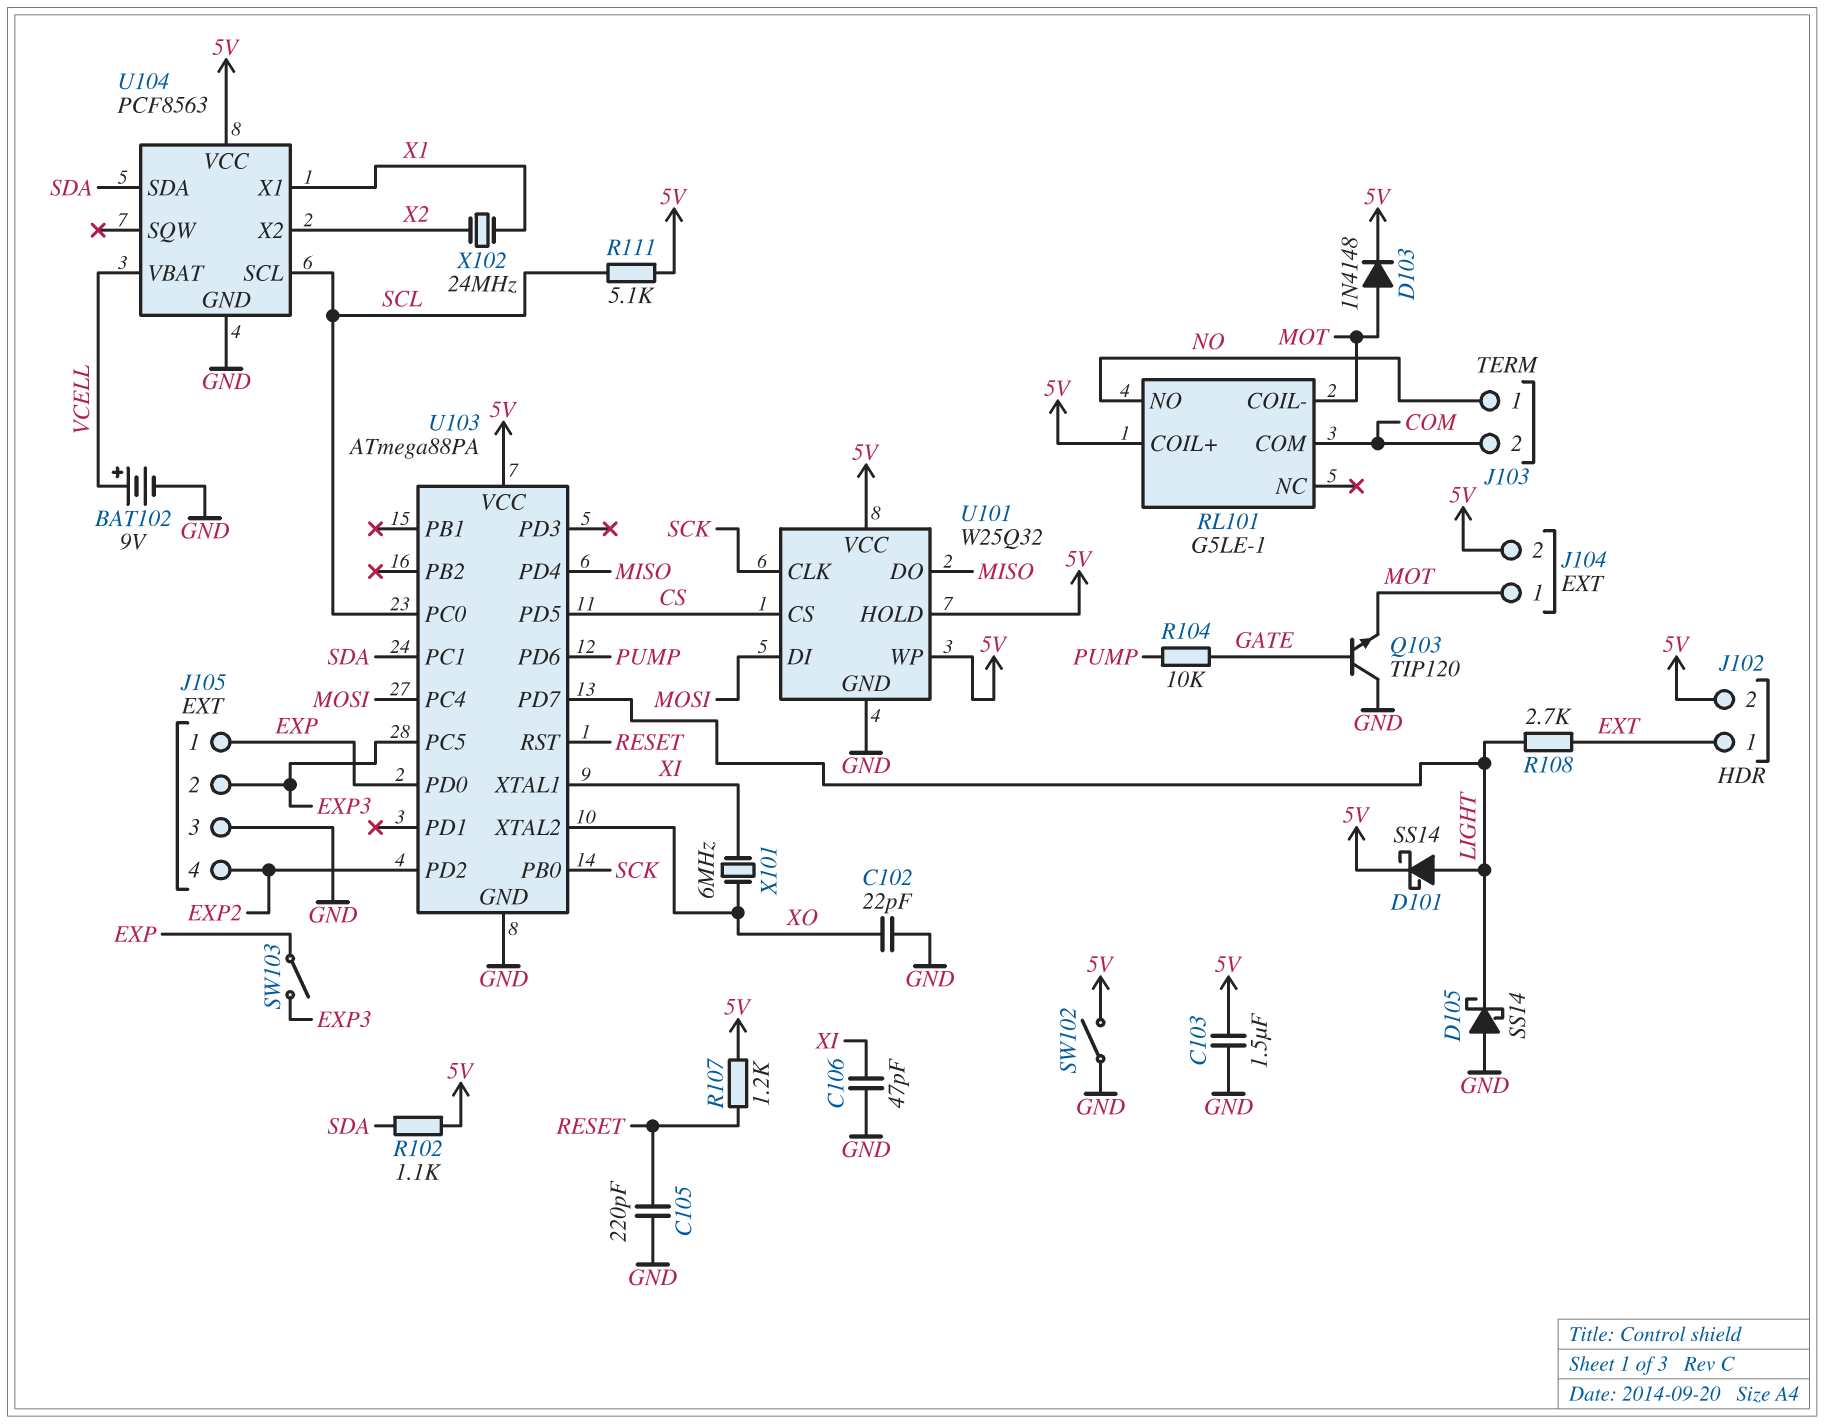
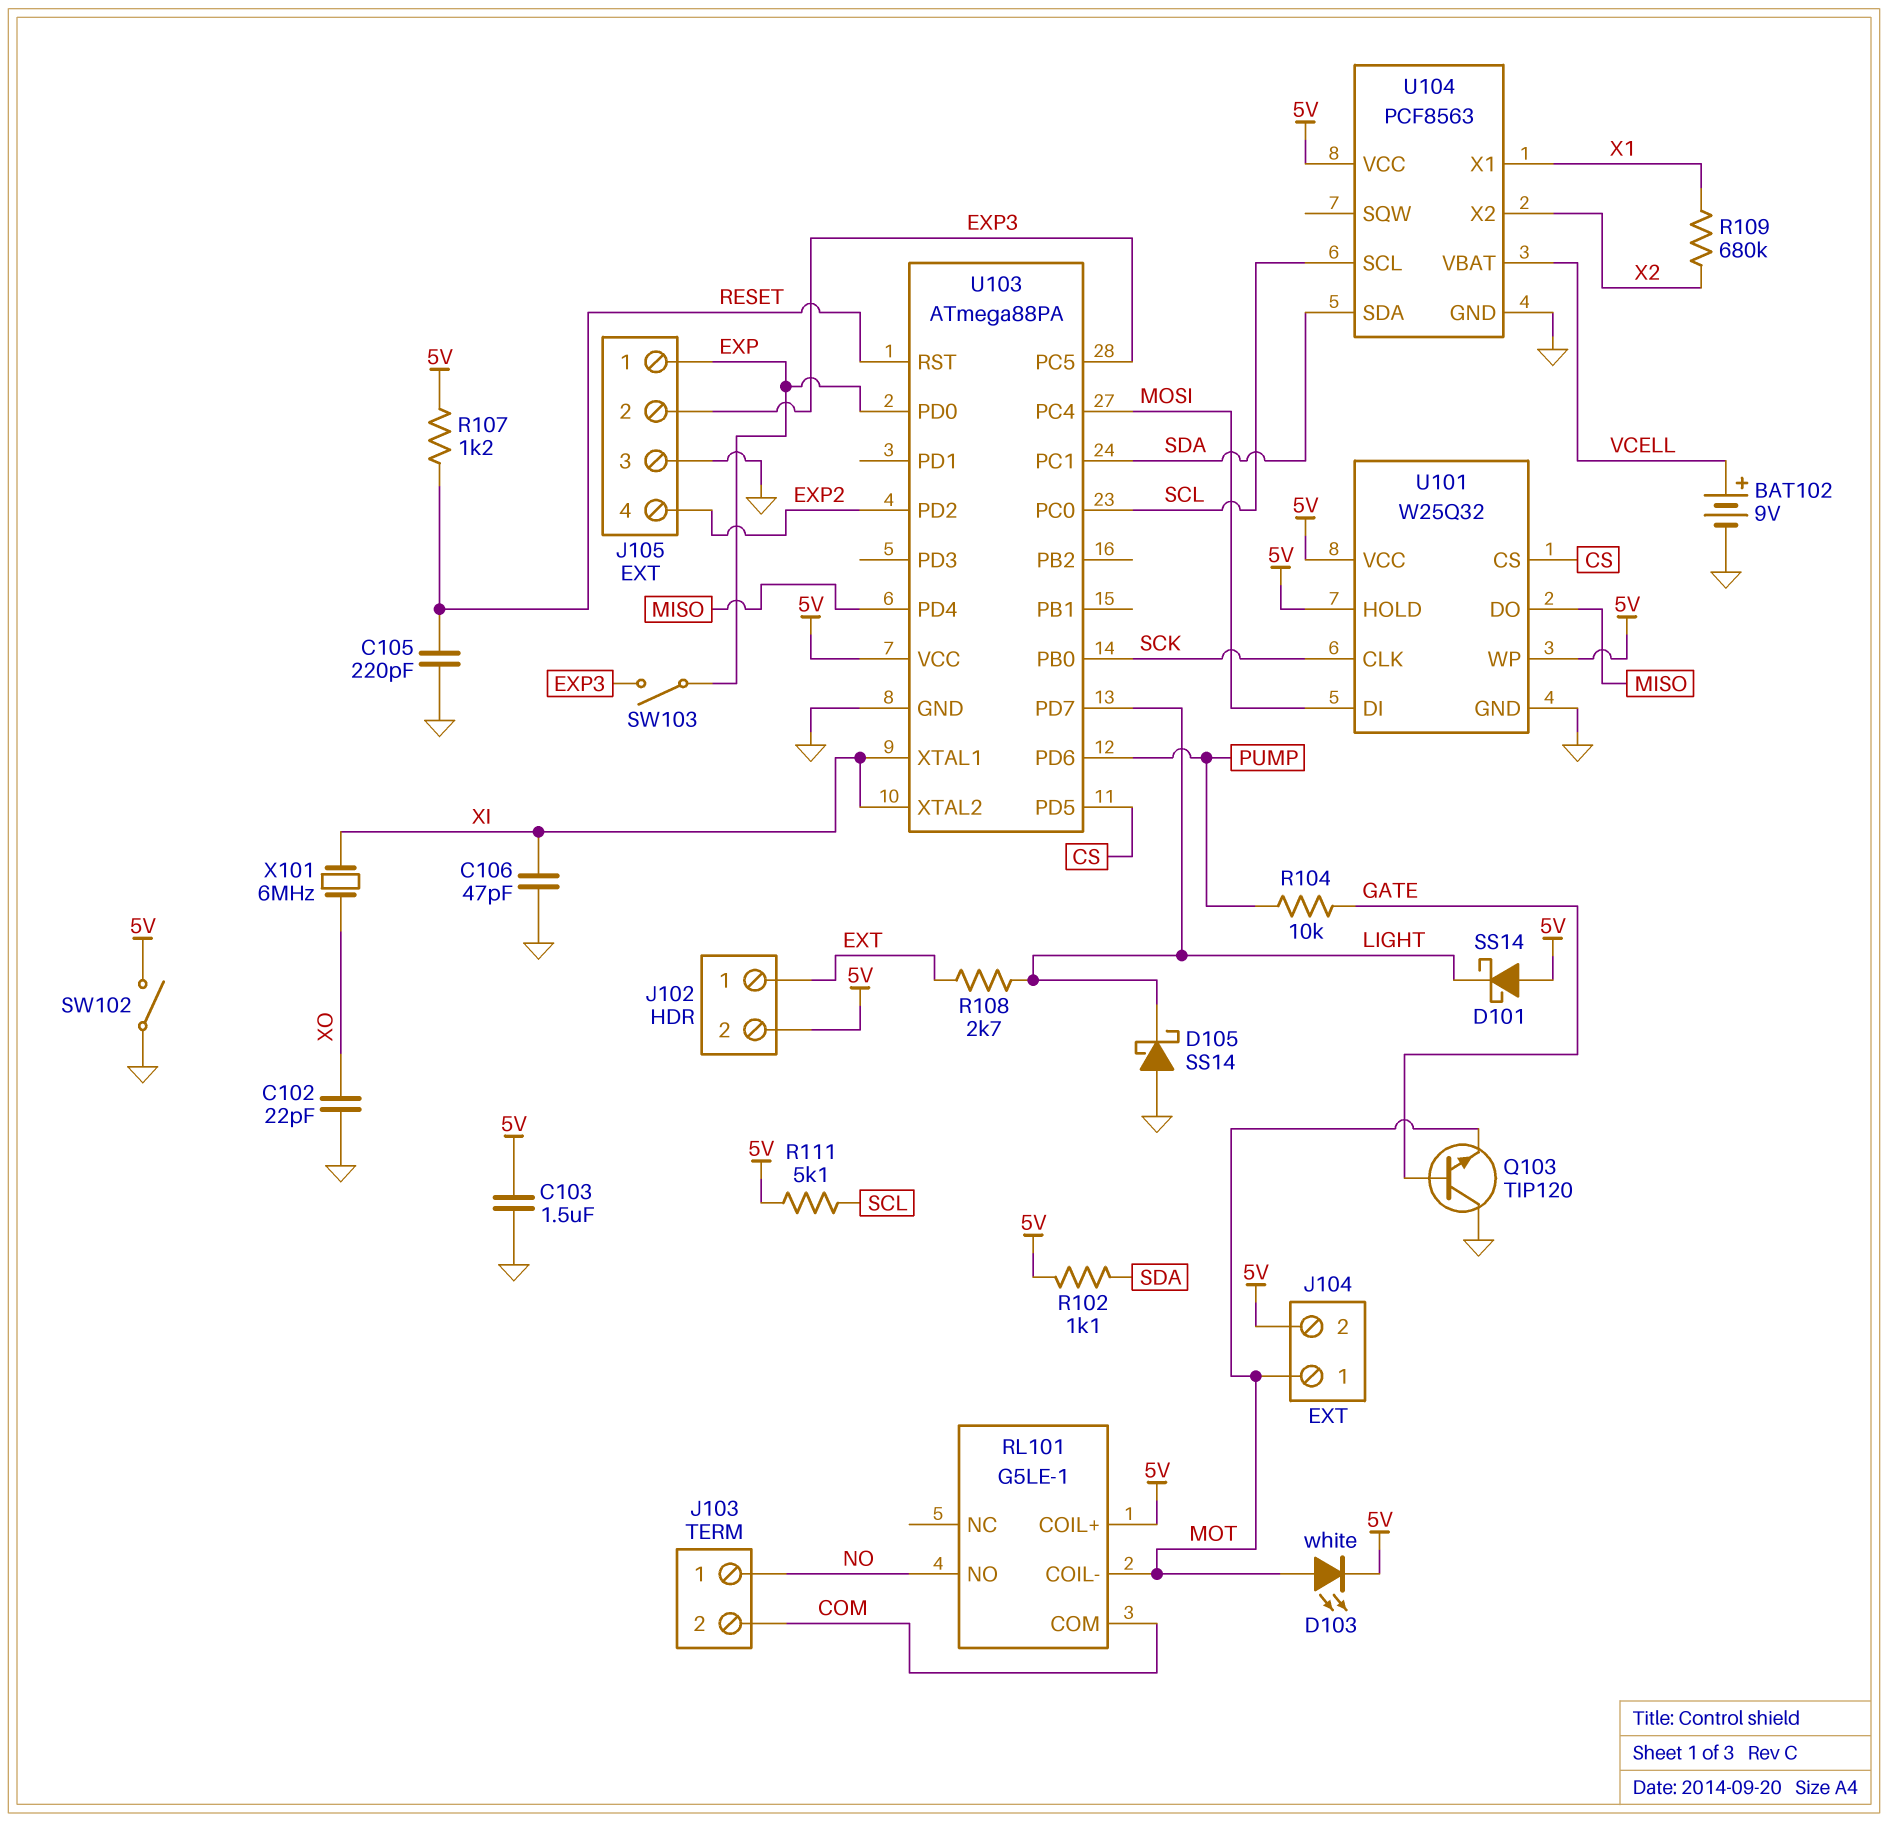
D101: schottky SS14 (A LIGHT, K 5V) -> schottky SS14 (A 5V, K LIGHT)
D103: diode 1N4148 (A MOT, K 5V) -> LED white (A MOT, K 5V)
R109: none -> 680k (X1, X2)
U103 pin XTAL2: XO -> XI
X102: 24MHz (X1, X2) -> none

